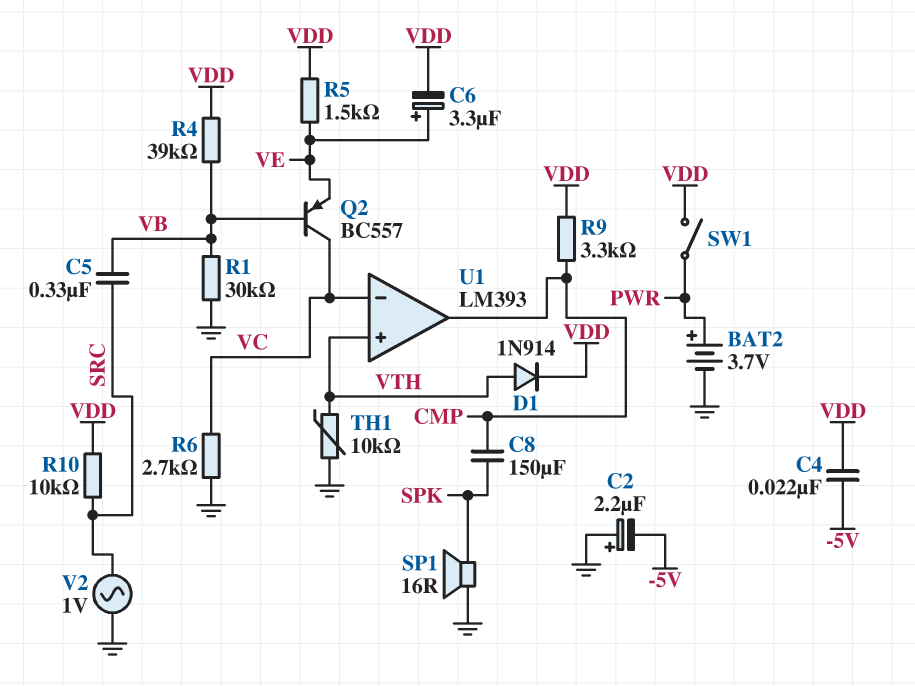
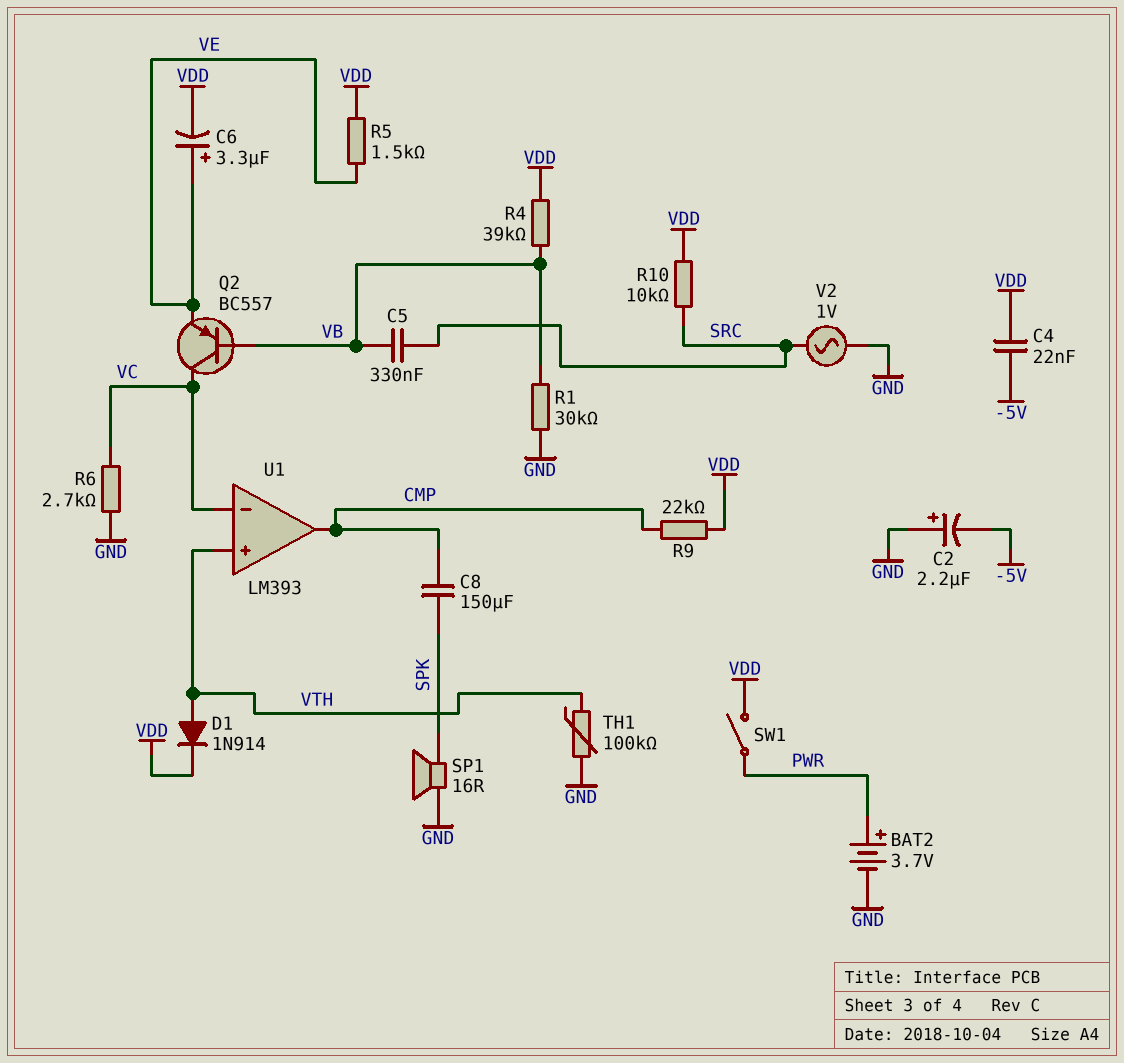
R9: 3.3k (CMP, VDD) -> 22k (CMP, VDD)
TH1: 10k (GND, VTH) -> 100k (GND, VTH)

